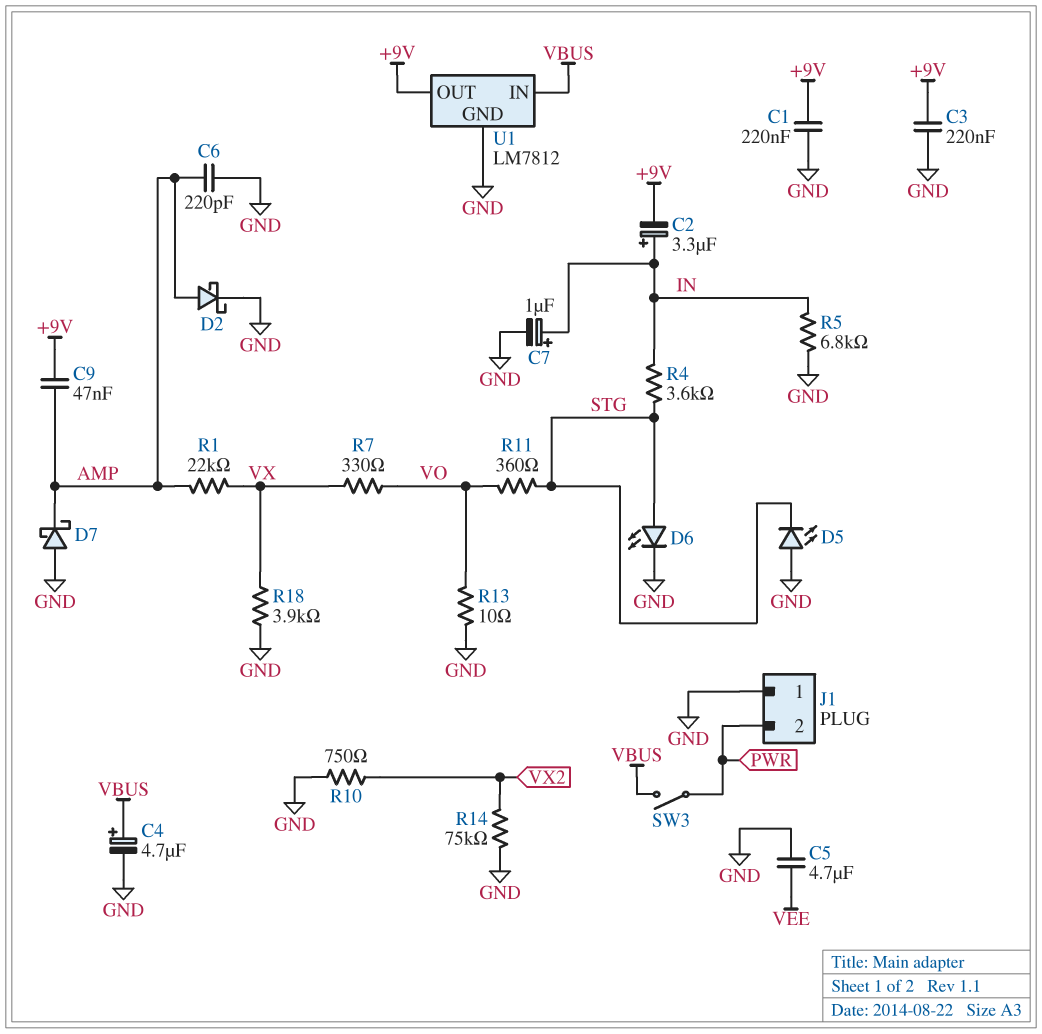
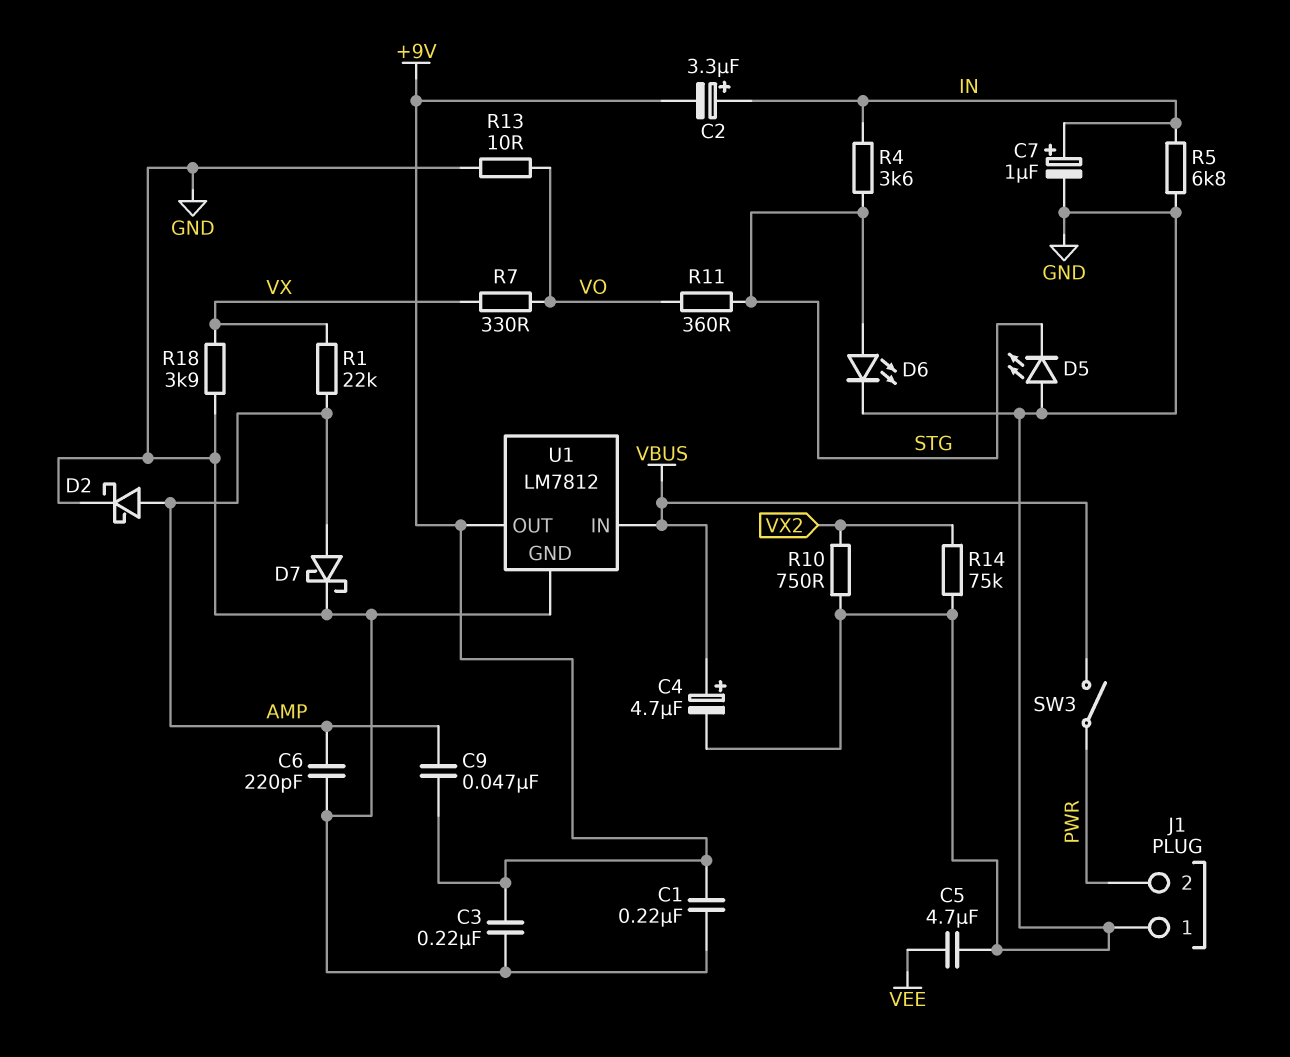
D7: schottky (A GND, K AMP) -> schottky (A AMP, K GND)

